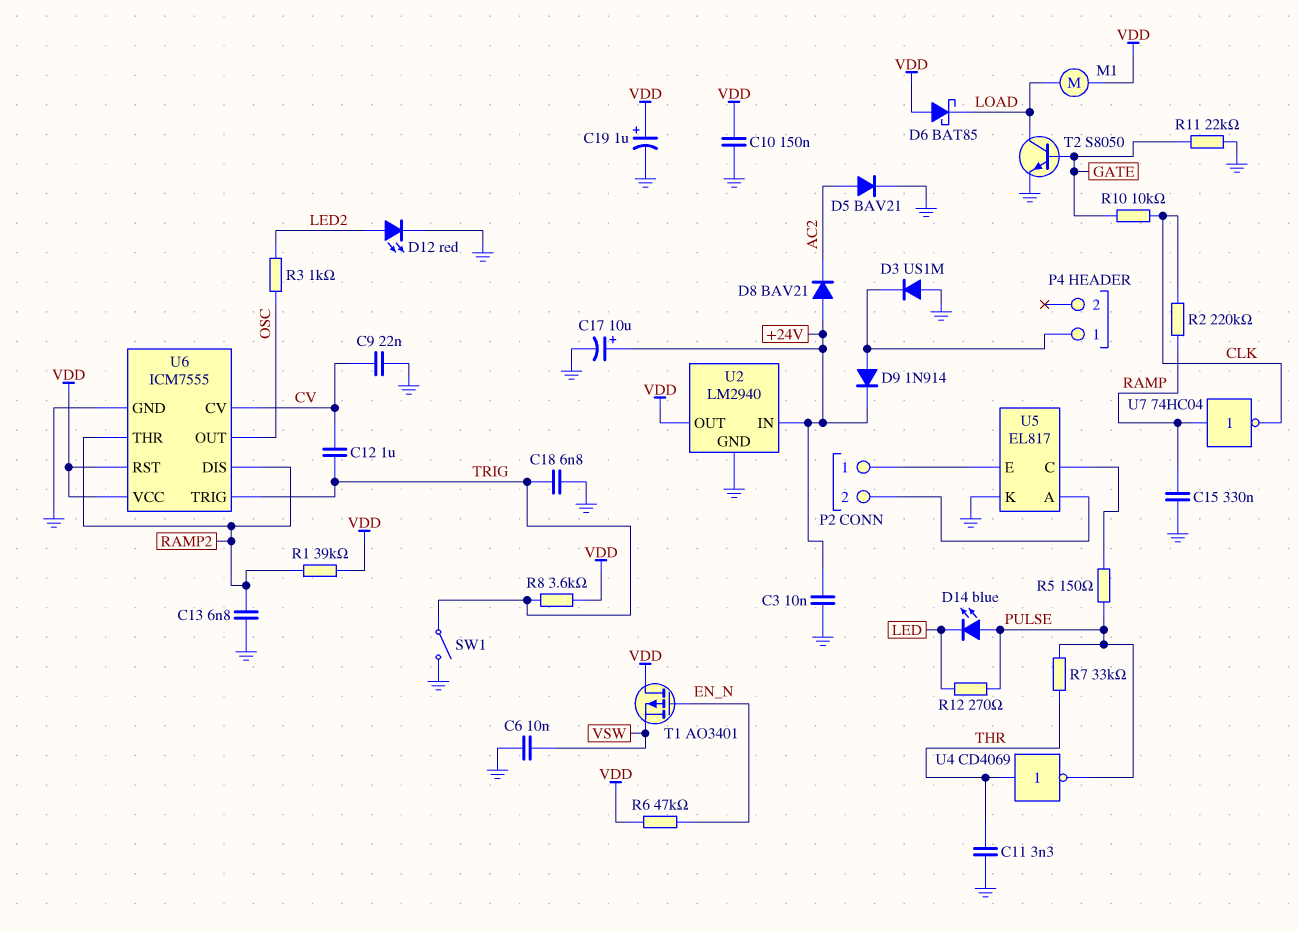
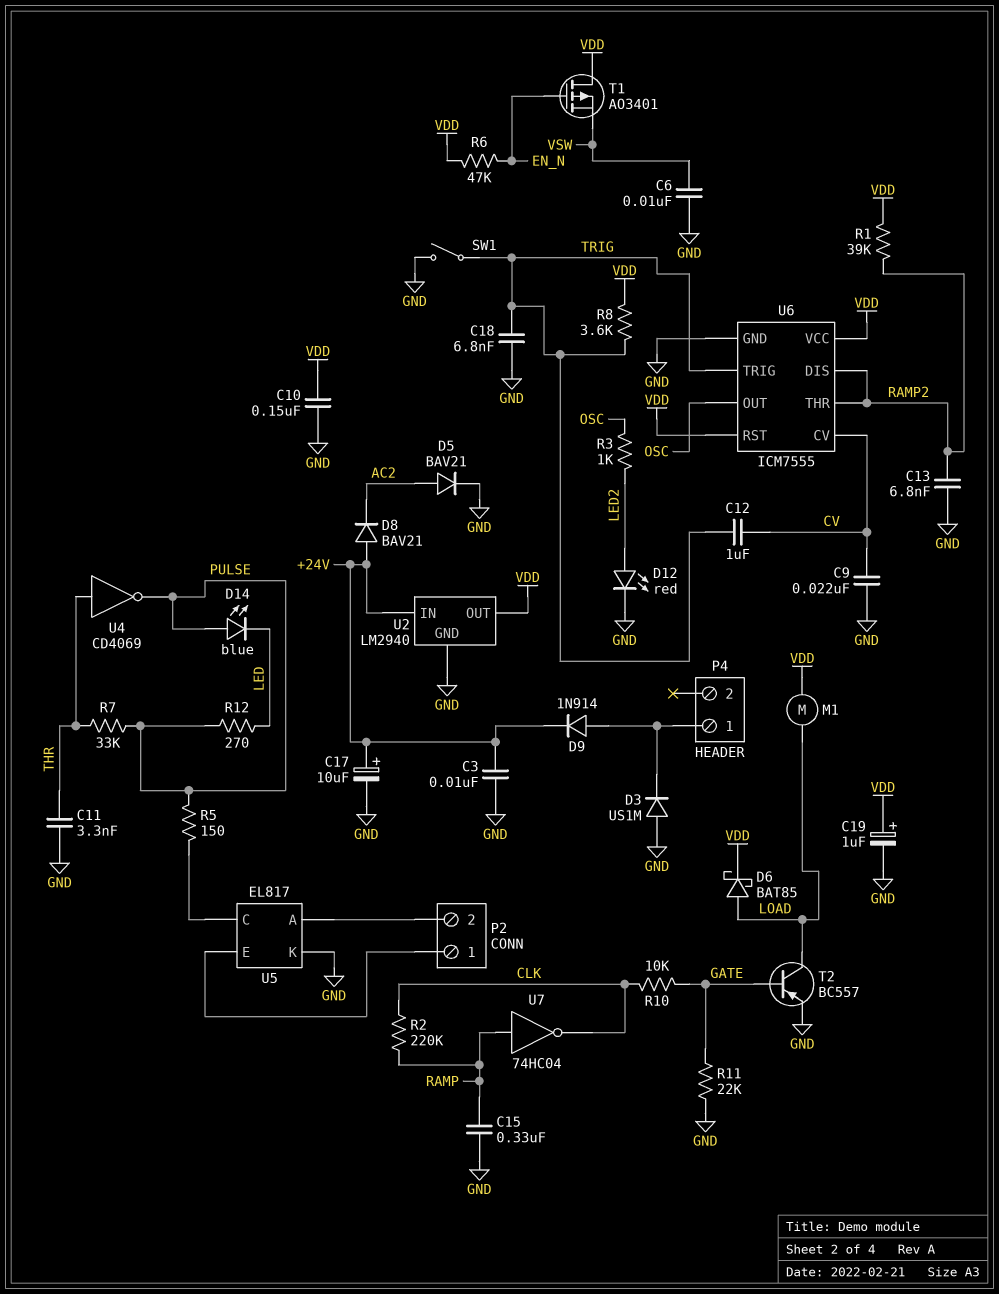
D6: schottky BAT85 (A VDD, K LOAD) -> schottky BAT85 (A LOAD, K VDD)
T2: NPN S8050 (B GATE, C LOAD, E GND) -> PNP BC557 (B GATE, C LOAD, E GND)

